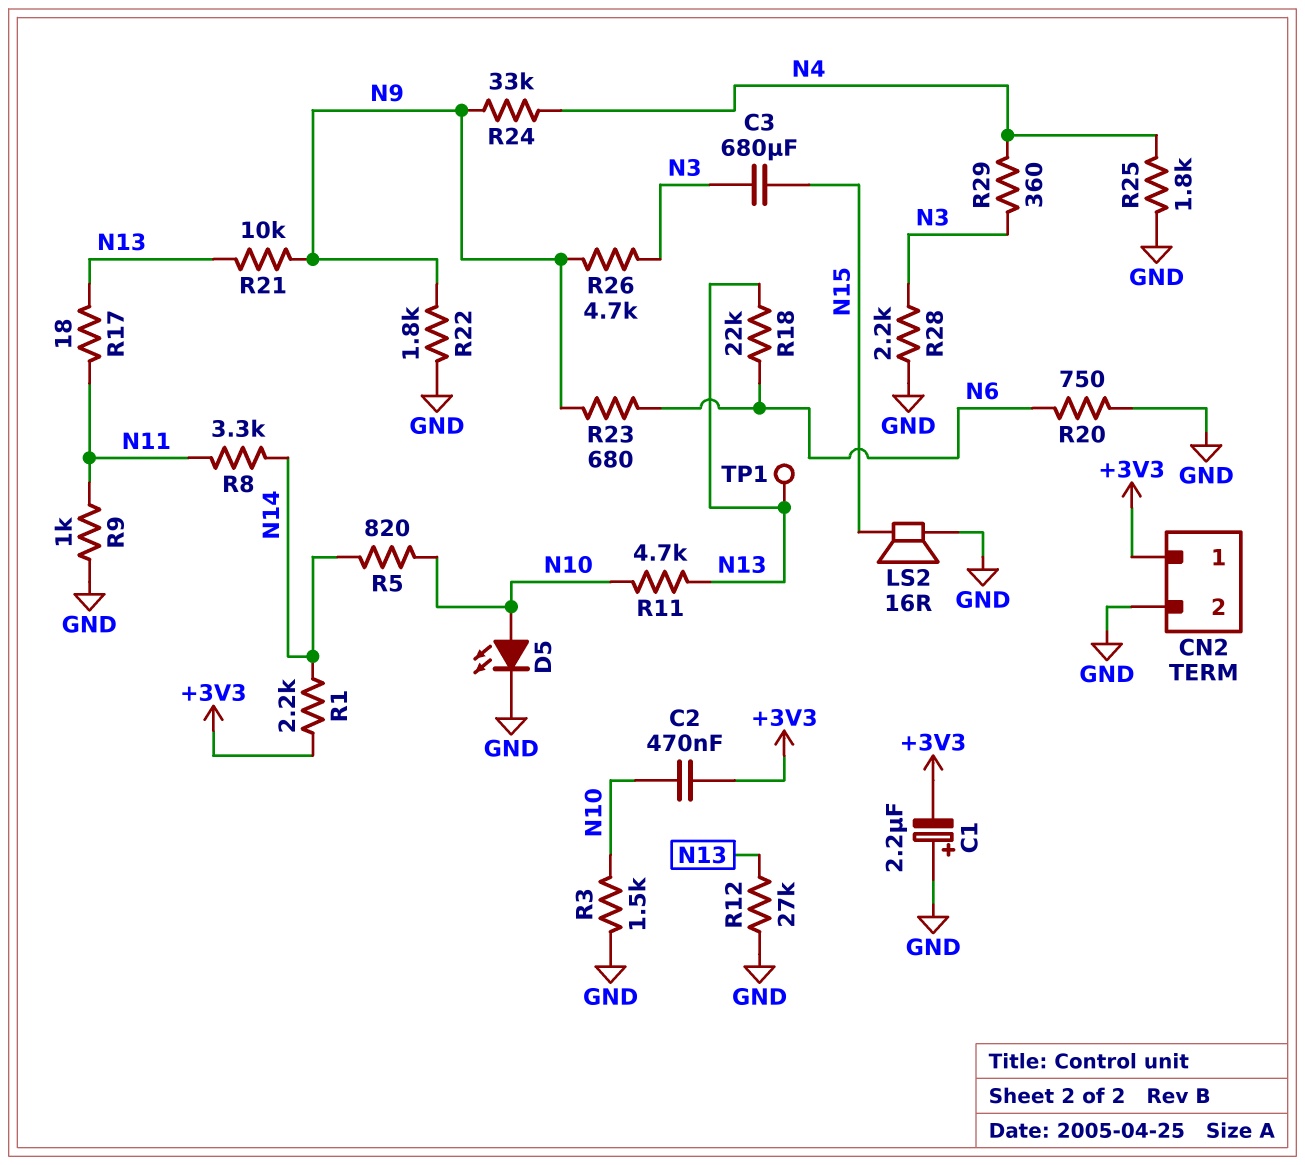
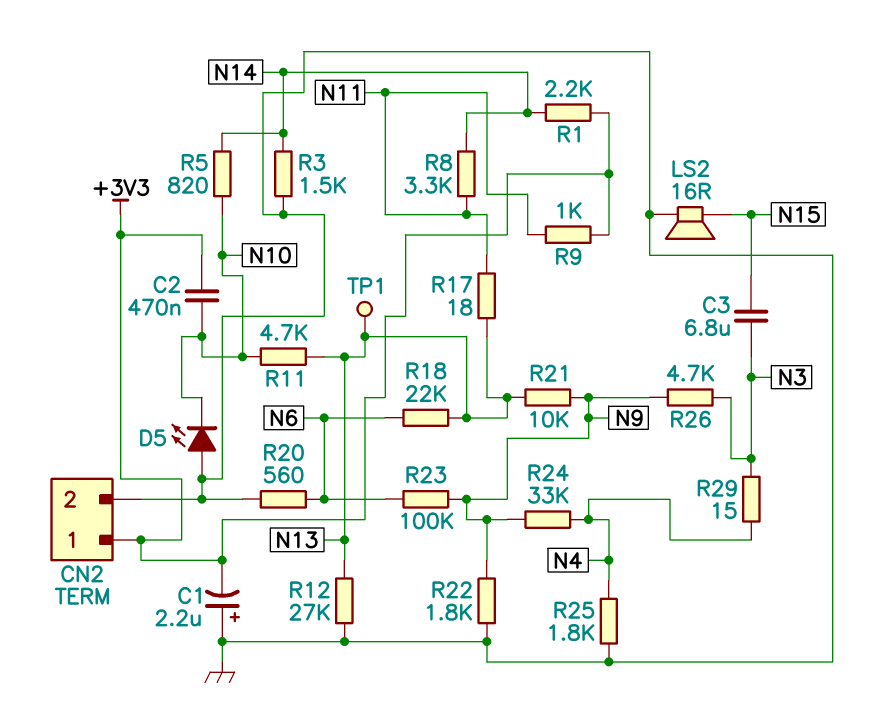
C3: 680uF (N3, N15) -> 6.8uF (N3, N15)
D5: LED (A N10, K GND) -> LED (A GND, K N10)
R3: 1.5k (GND, N10) -> 1.5k (GND, N14)
R9: 1k (GND, N11) -> 1k (+3V3, N11)
R20: 750 (GND, N6) -> 560 (GND, N6)
R23: 680 (N6, N9) -> 100k (N6, N9)
R28: 2.2k (GND, N3) -> none
R29: 360 (N3, N4) -> 15 (N3, N4)

